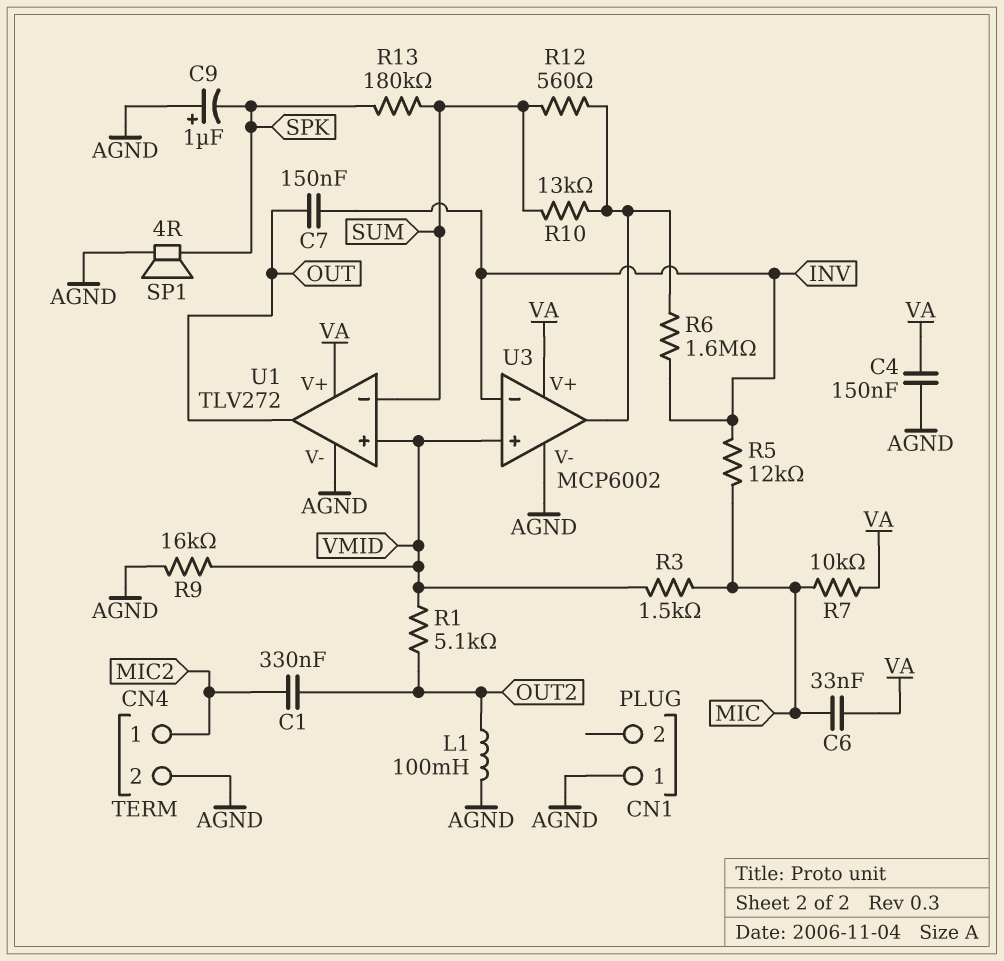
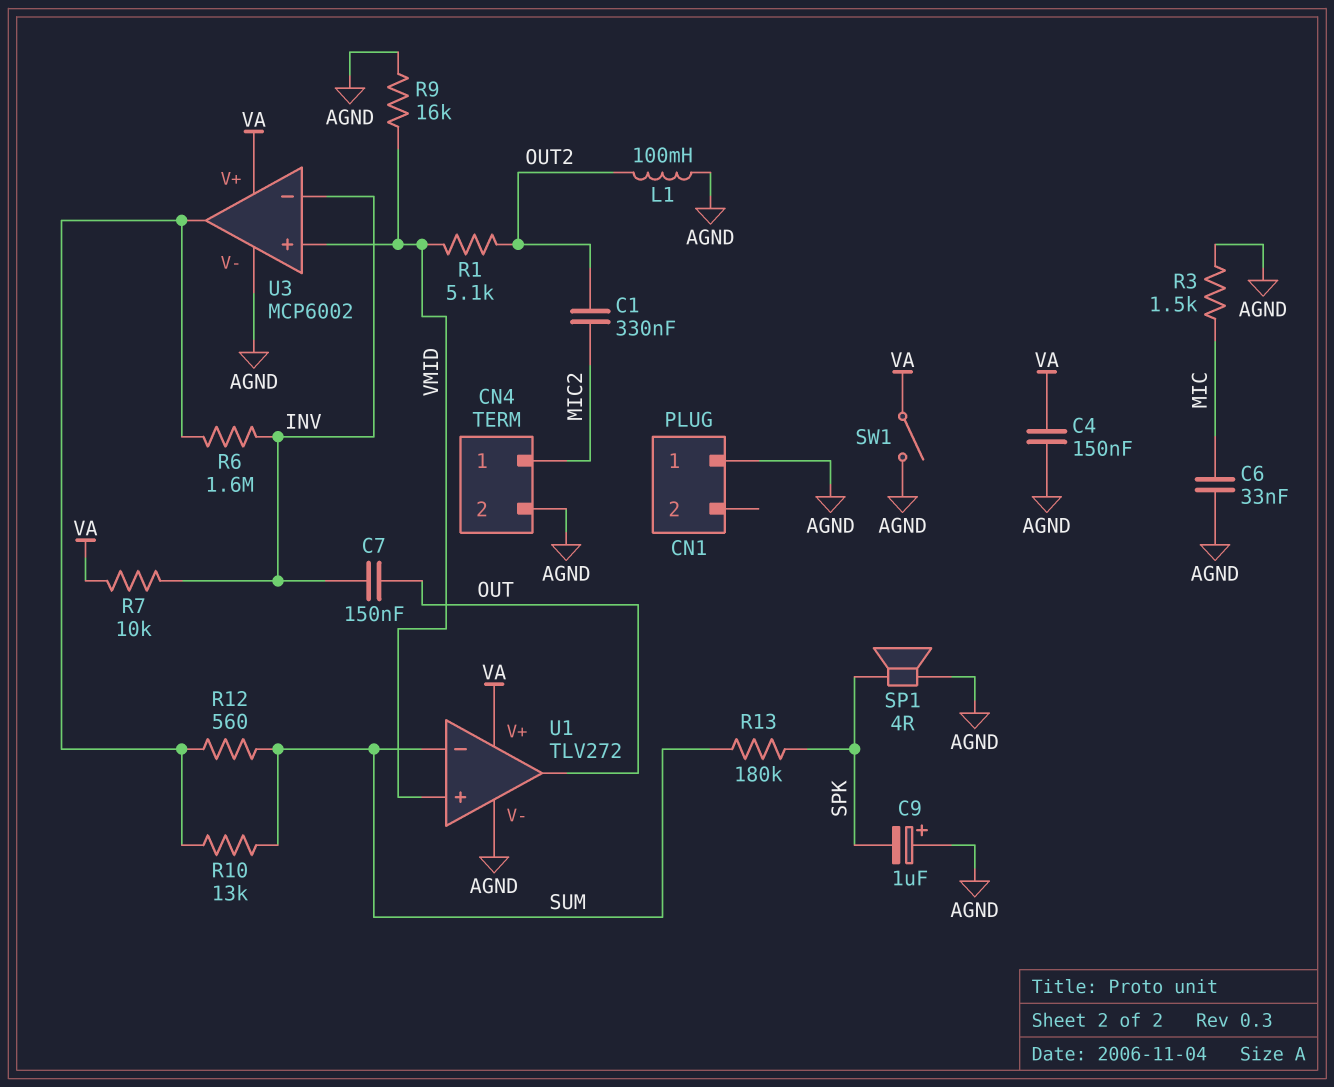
C6: 33nF (MIC, VA) -> 33nF (AGND, MIC)
R3: 1.5k (MIC, VMID) -> 1.5k (AGND, MIC)
R5: 12k (INV, MIC) -> none
R7: 10k (MIC, VA) -> 10k (INV, VA)
SW1: none -> switch (AGND, VA)

